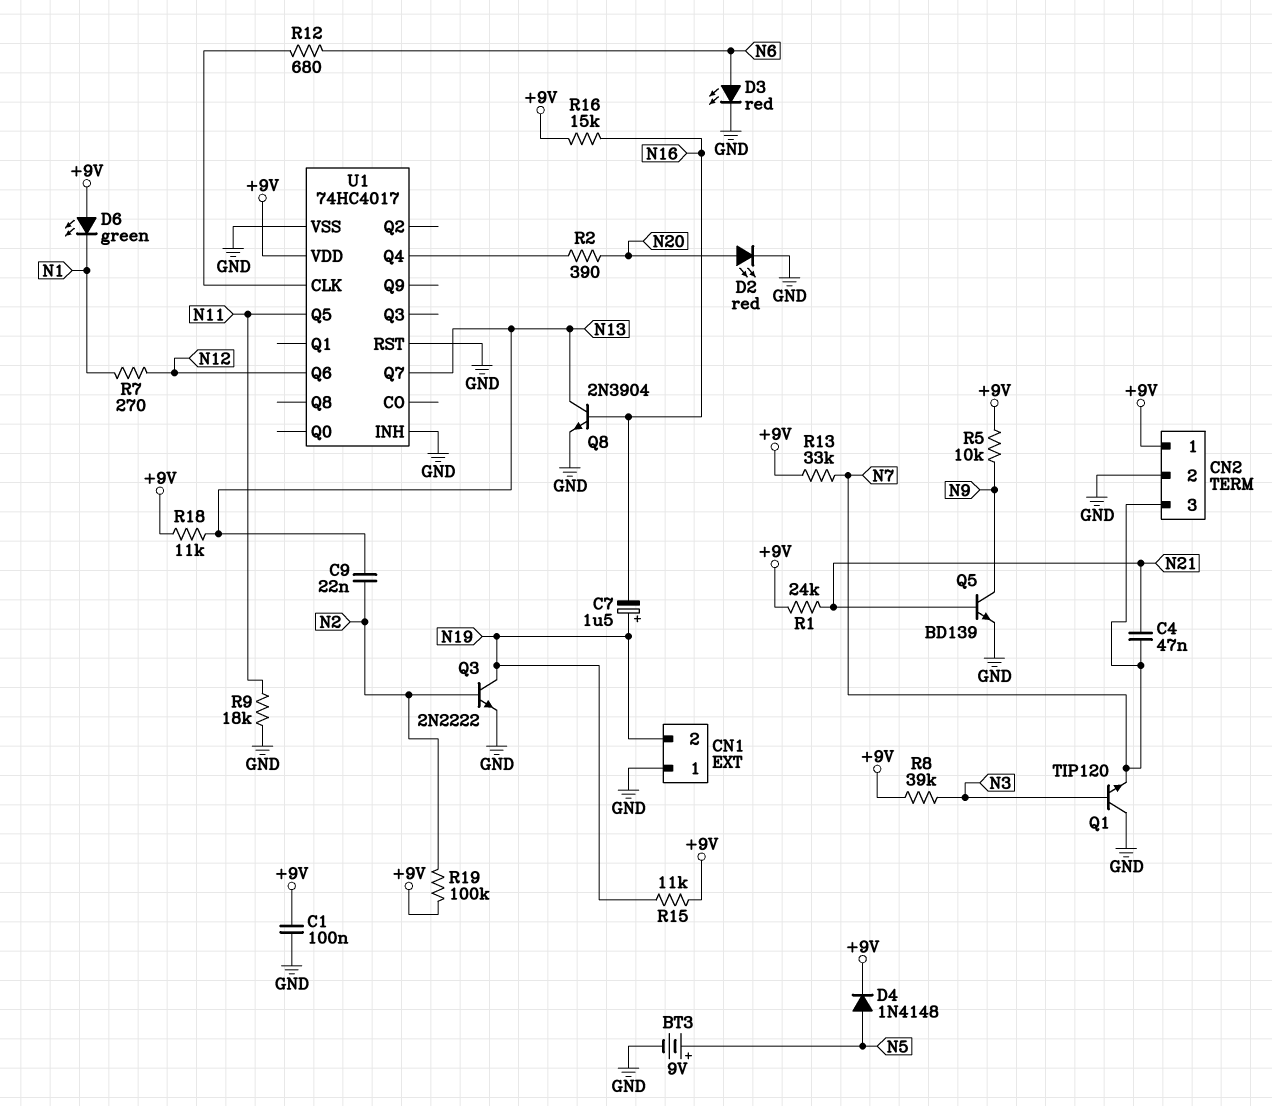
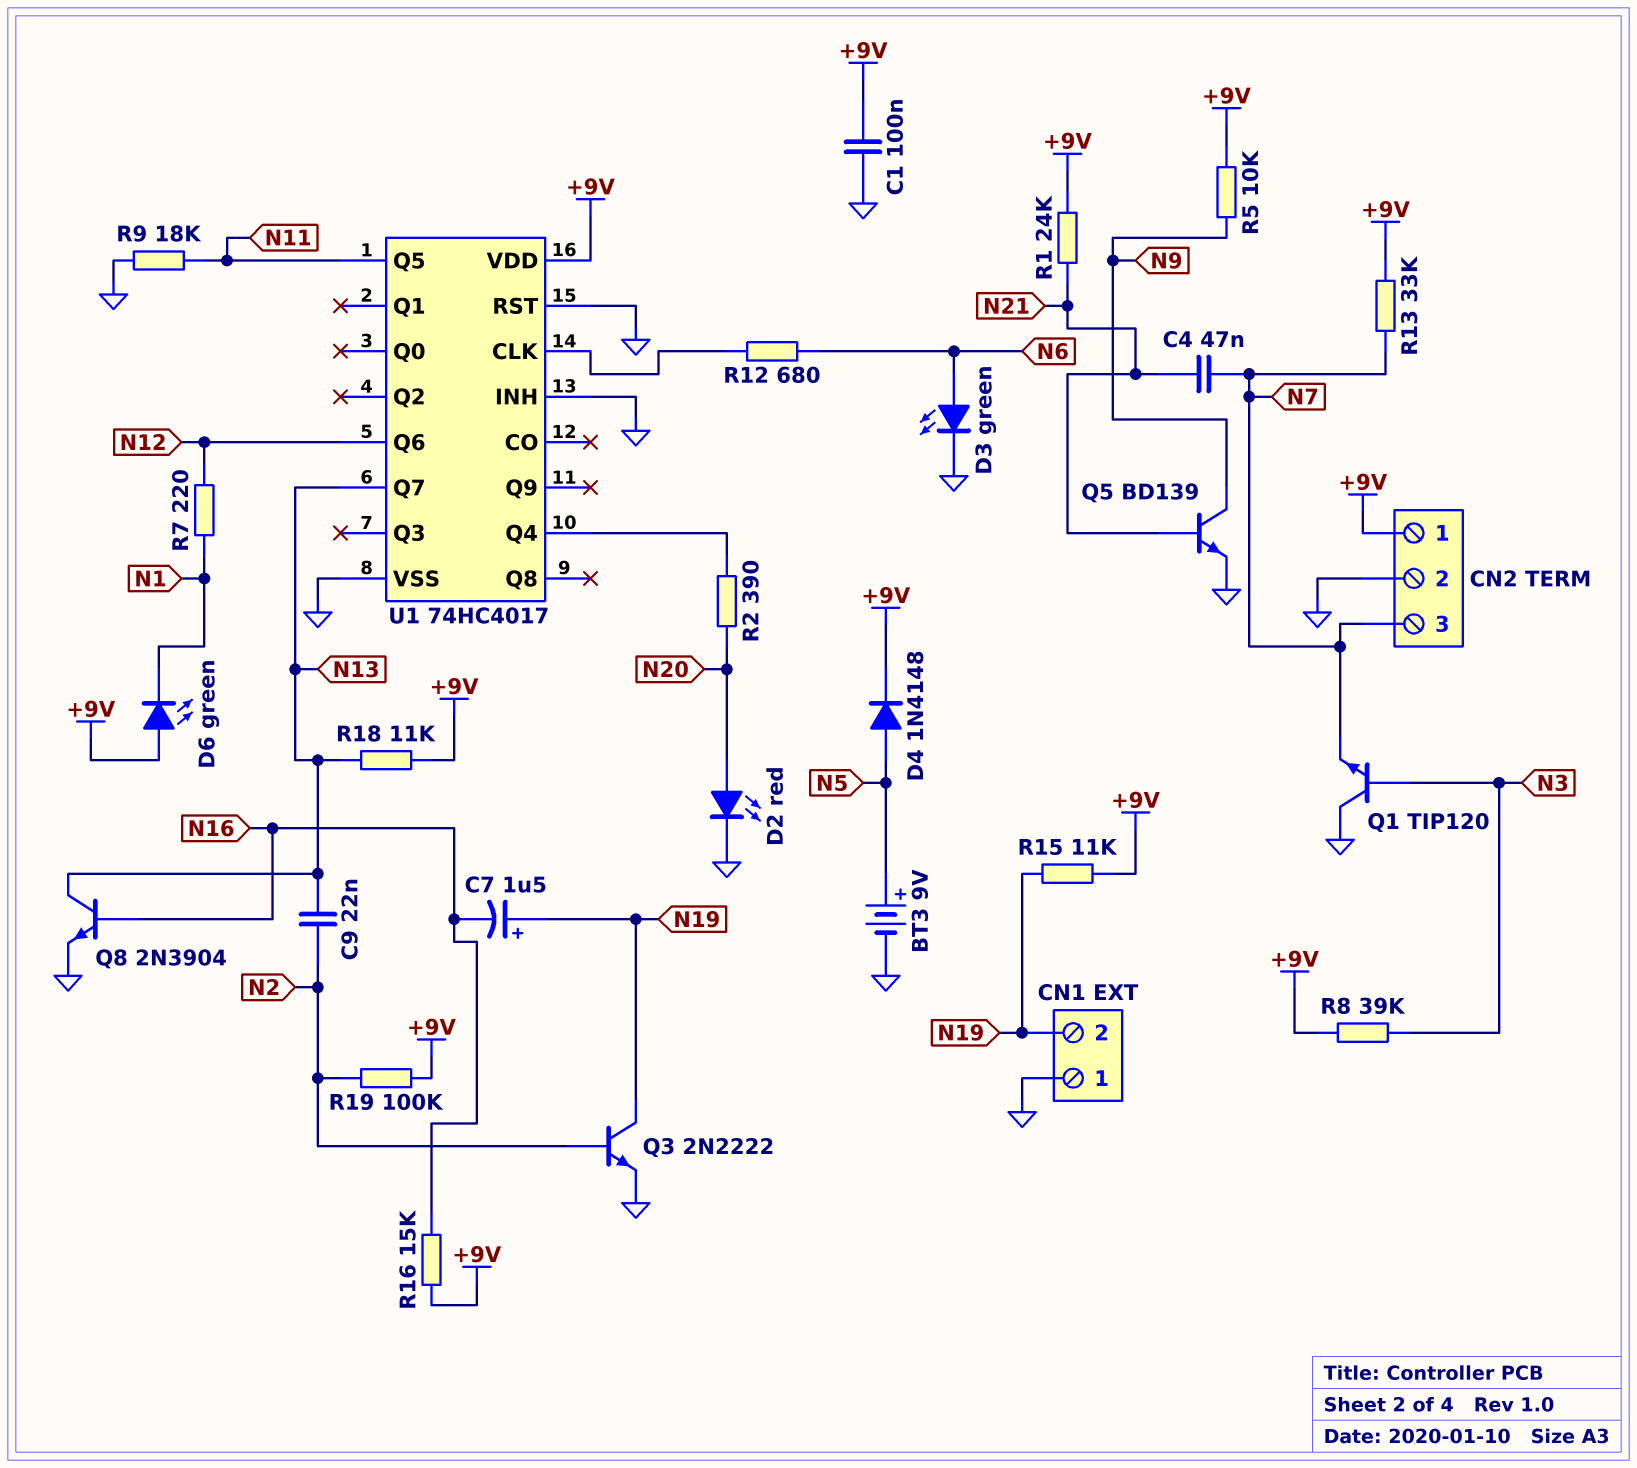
D3: LED red (A N6, K GND) -> LED green (A N6, K GND)
R7: 270 (N1, N12) -> 220 (N1, N12)

